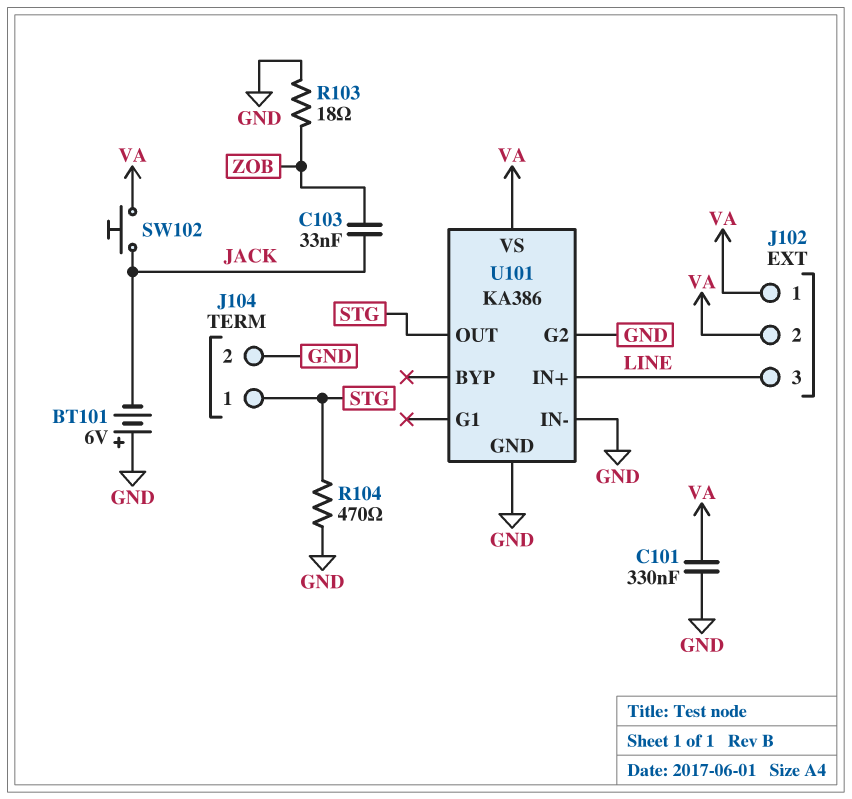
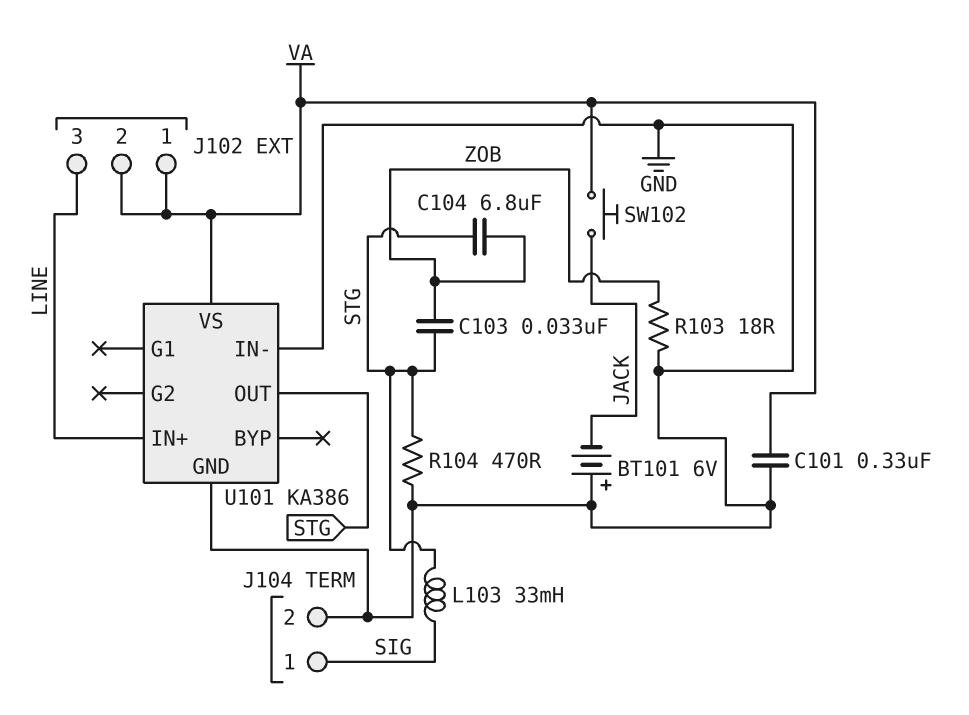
C103: 33nF (JACK, ZOB) -> 33nF (STG, ZOB)
C104: none -> 6.8uF (STG, ZOB)
J104 pin 1: STG -> SIG
L103: none -> 33mH (SIG, STG)
U101 pin G2: GND -> none

